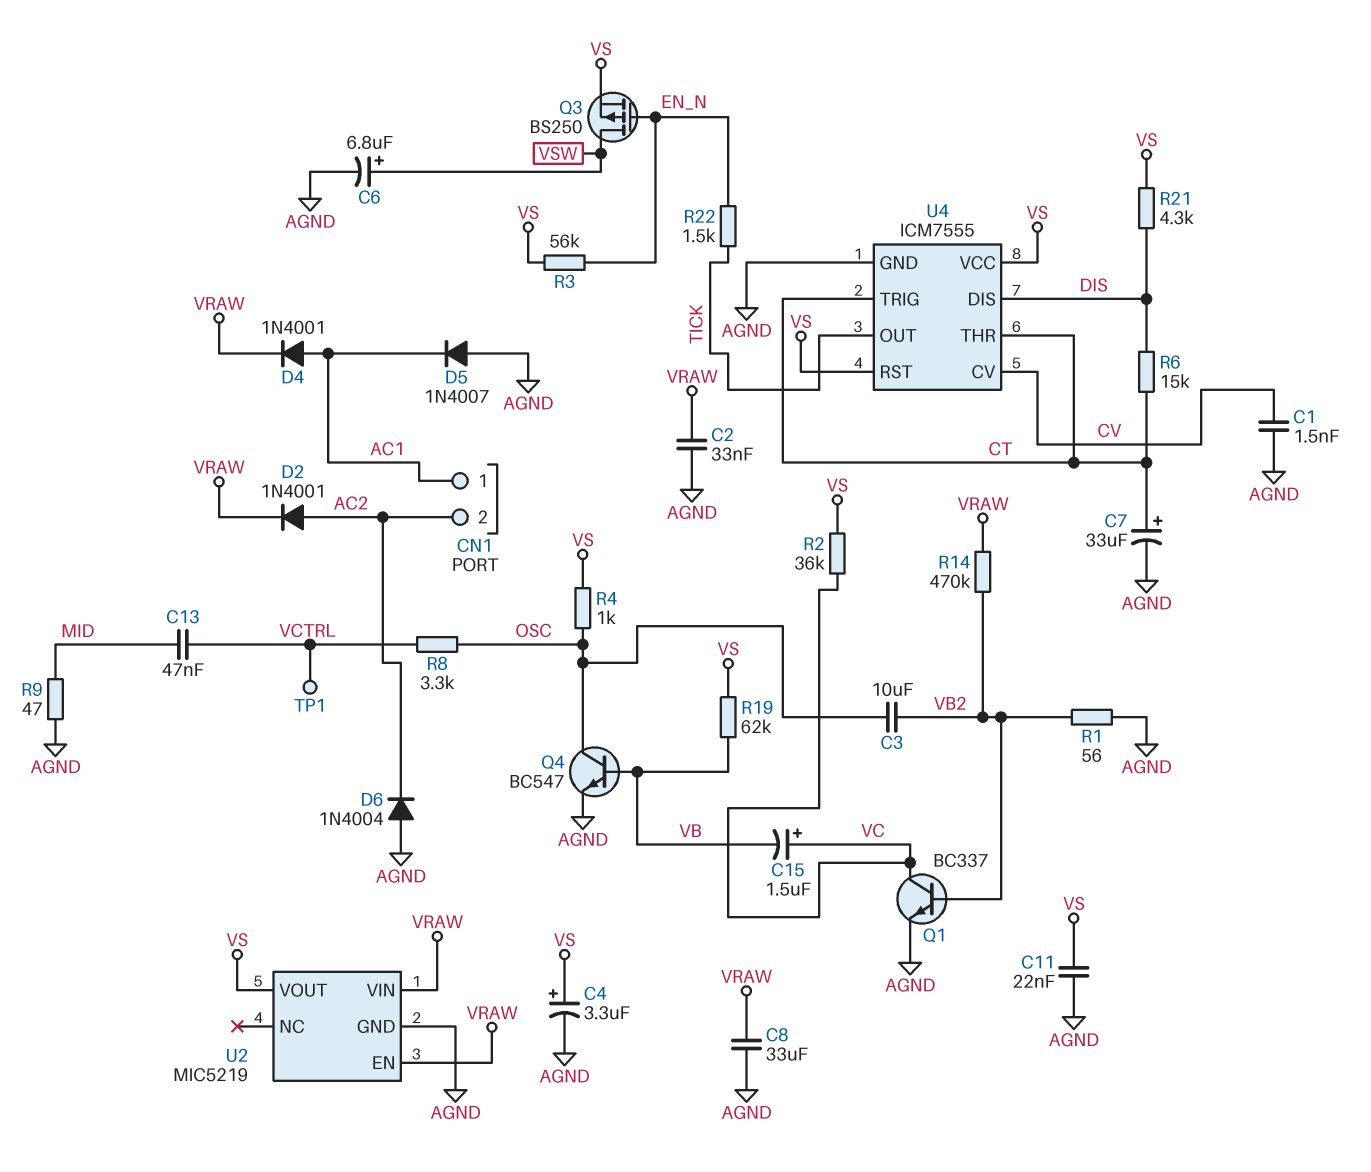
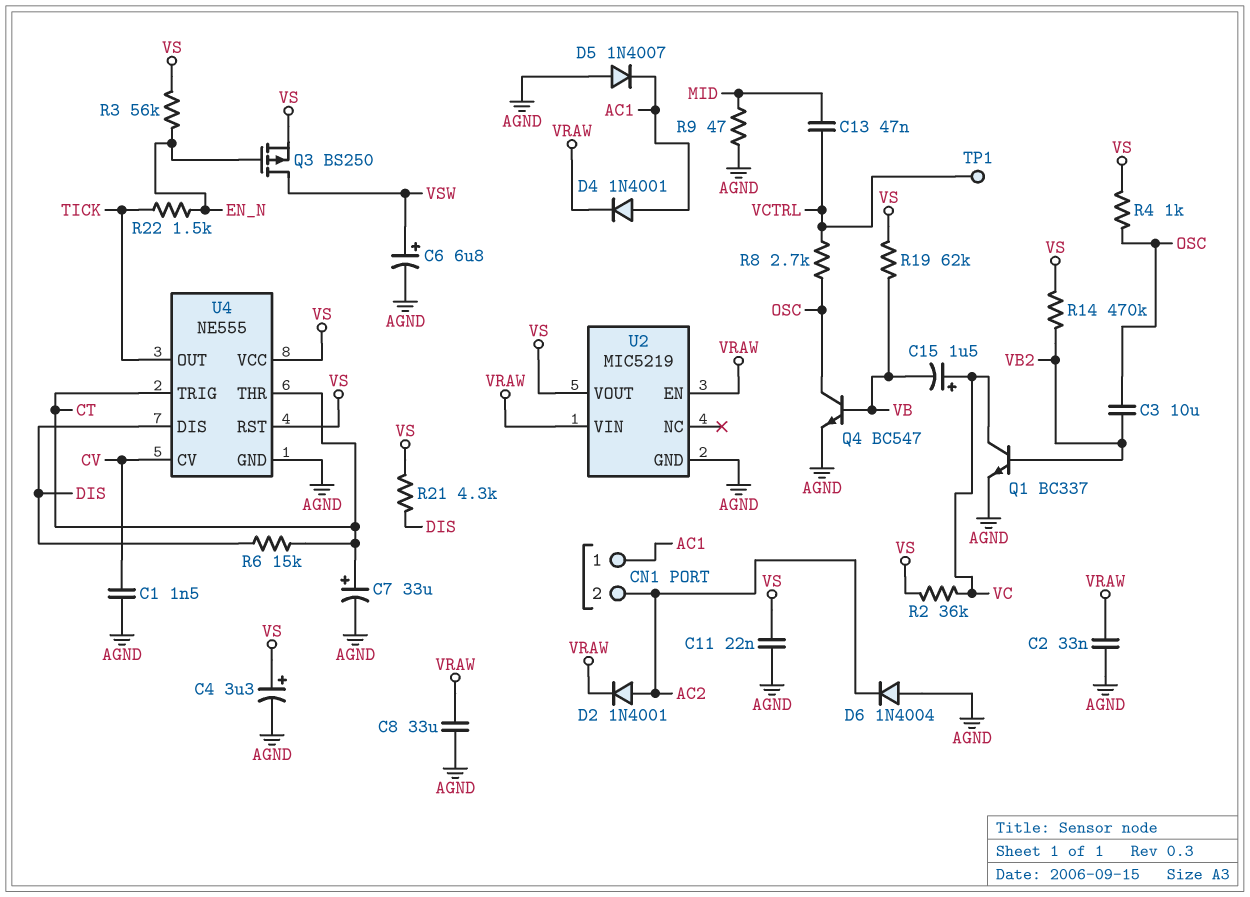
R1: 56 (AGND, VB2) -> none
R8: 3.3k (OSC, VCTRL) -> 2.7k (OSC, VCTRL)
R14: 470k (VB2, VRAW) -> 470k (VB2, VS)
U4: ICM7555 -> NE555

